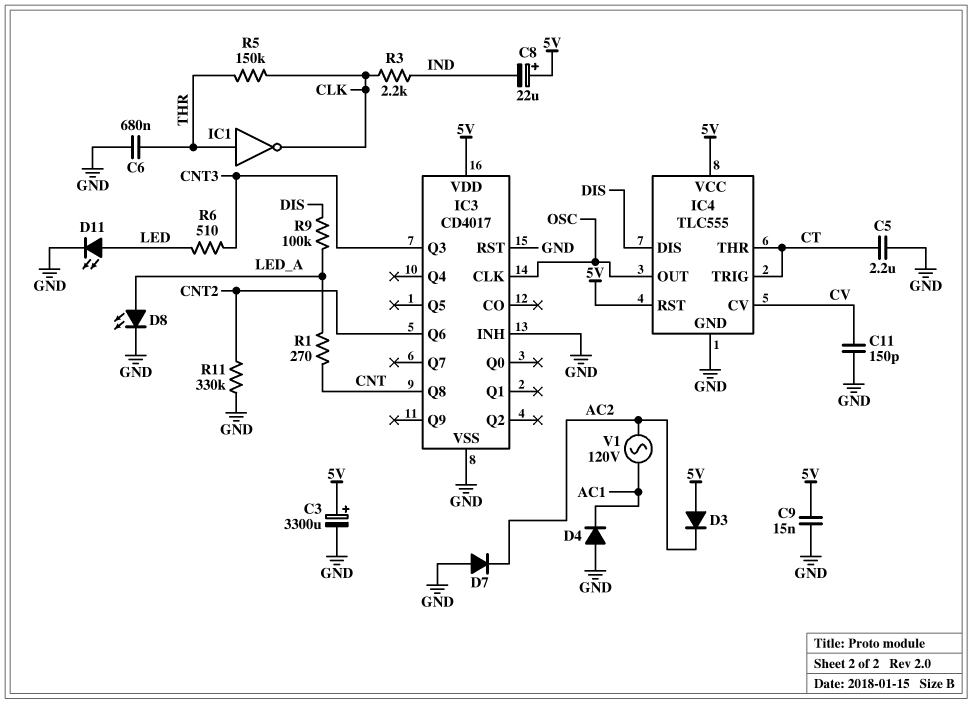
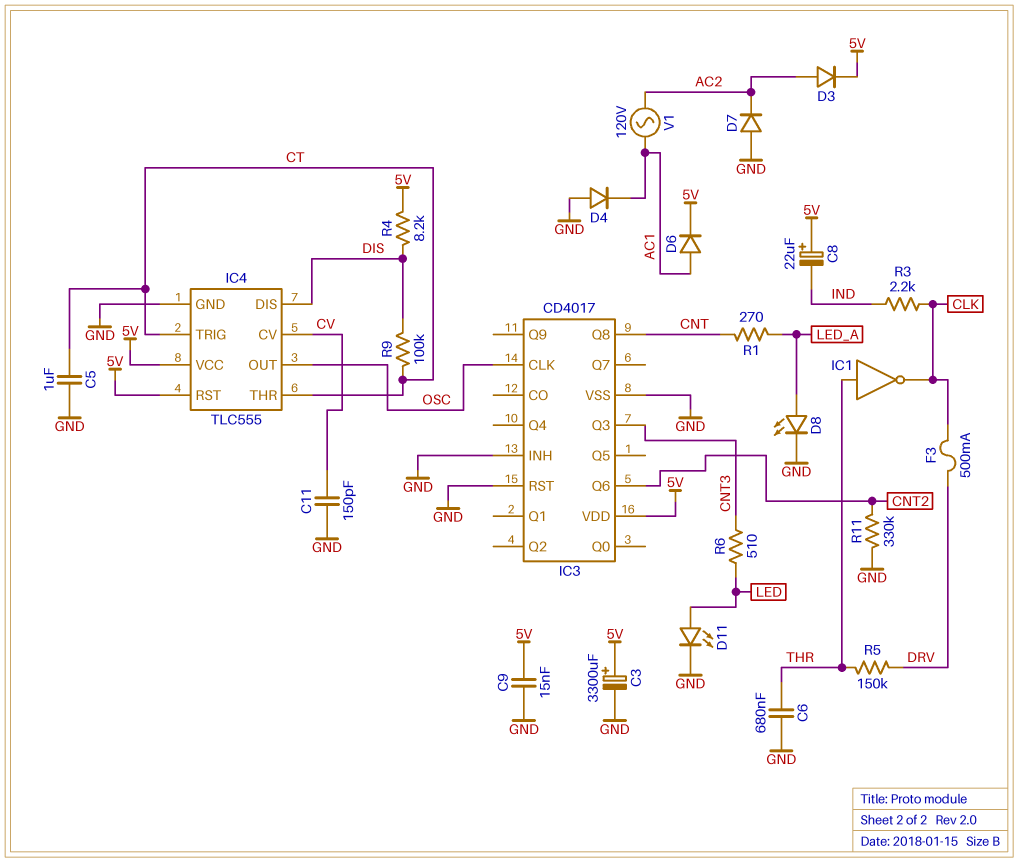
C5: 2.2uF (CT, GND) -> 1uF (CT, GND)
D3: diode (A 5V, K AC2) -> diode (A AC2, K 5V)
D6: none -> diode (A AC1, K 5V)
F3: none -> 500mA (CLK, DRV)
R4: none -> 8.2k (5V, DIS)
R5: 150k (CLK, THR) -> 150k (DRV, THR)
R9: 100k (DIS, LED_A) -> 100k (CT, DIS)

